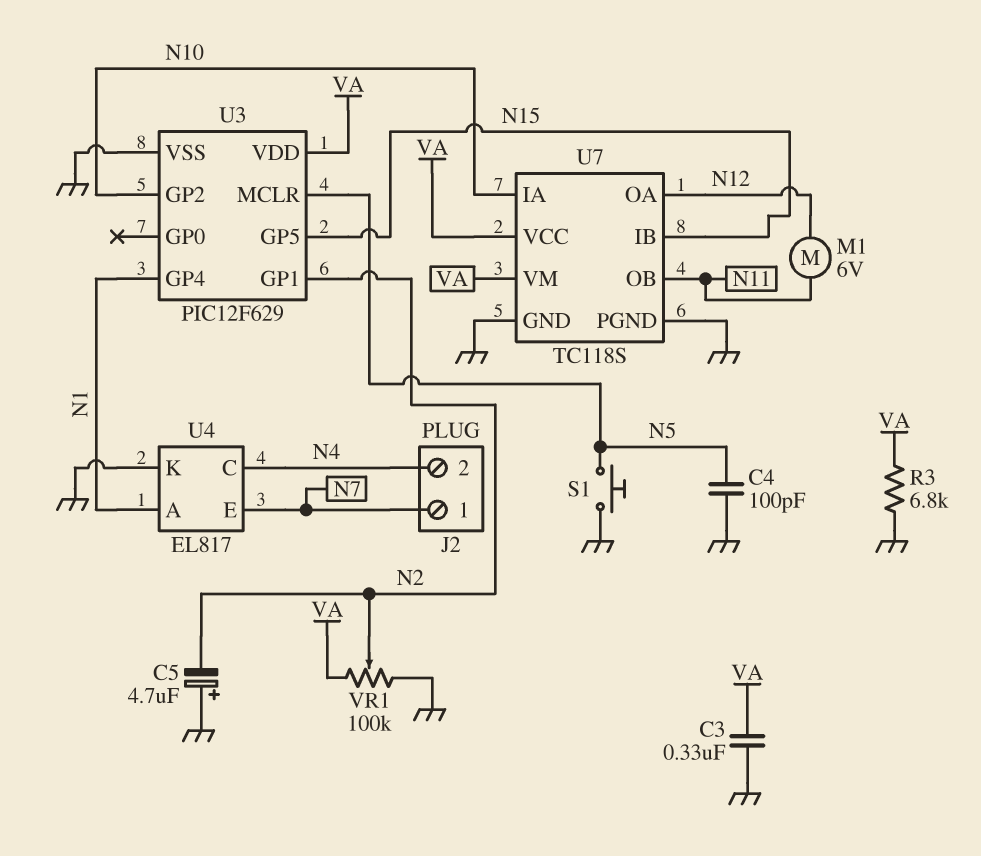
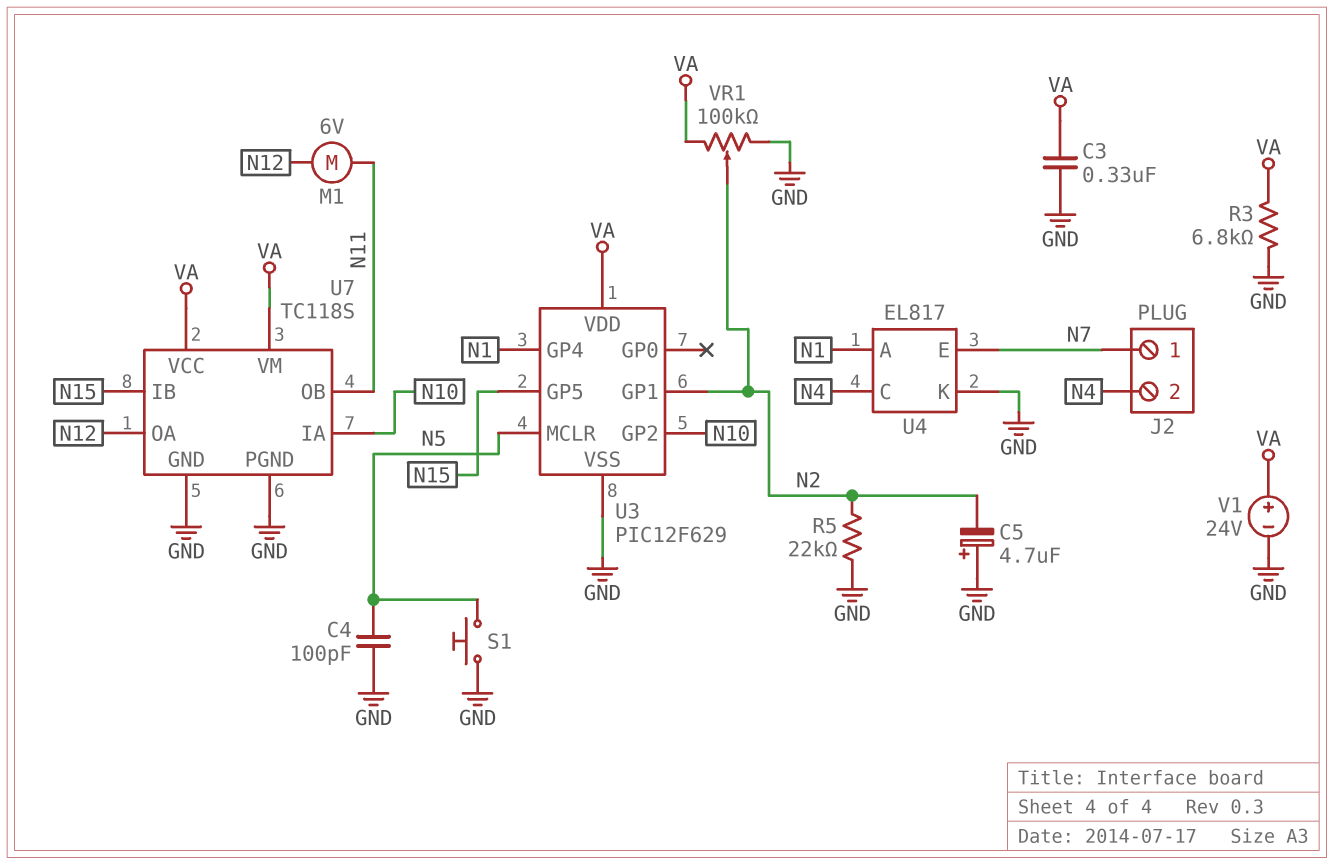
R5: none -> 22k (GND, N2)
V1: none -> 24V (plus VA, minus GND)

